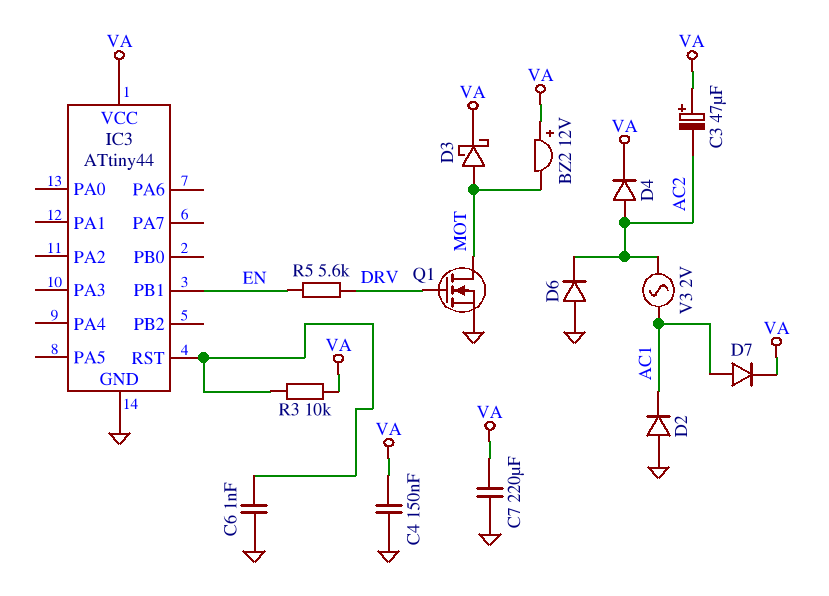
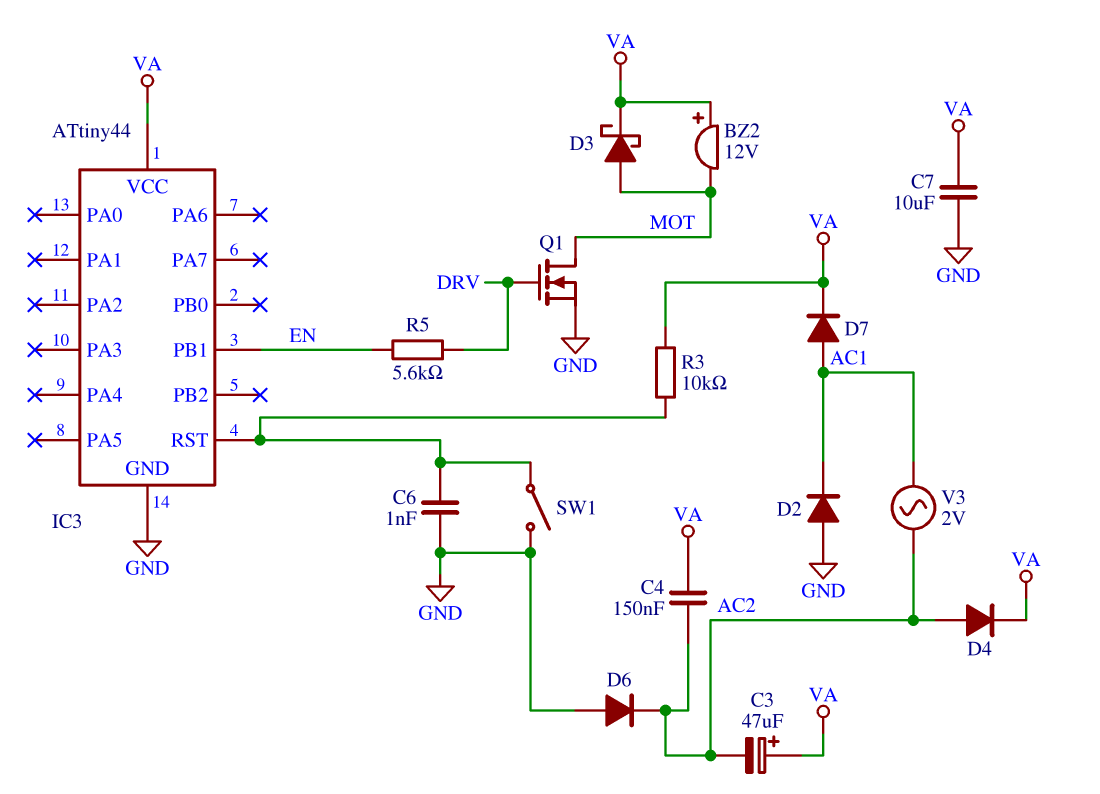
C4: 150nF (GND, VA) -> 150nF (AC2, VA)
C7: 220uF (GND, VA) -> 10uF (GND, VA)
SW1: none -> switch (GND, IC3/RST)

